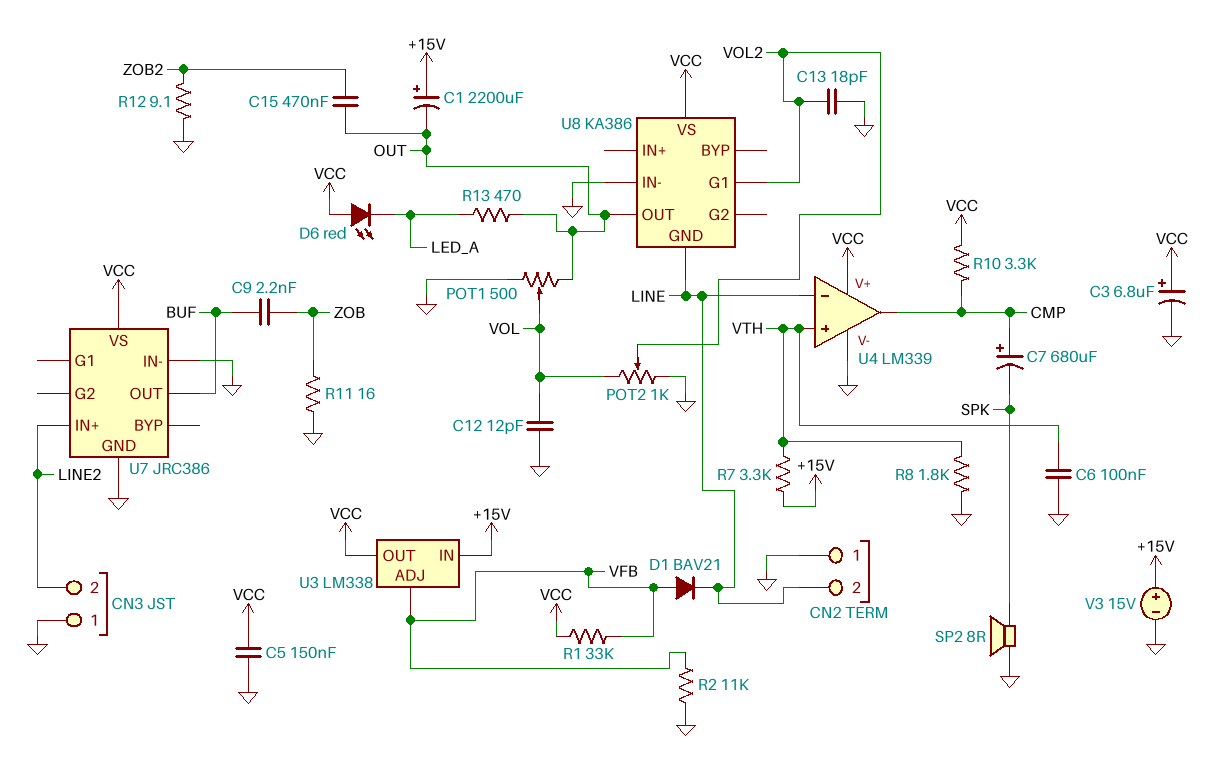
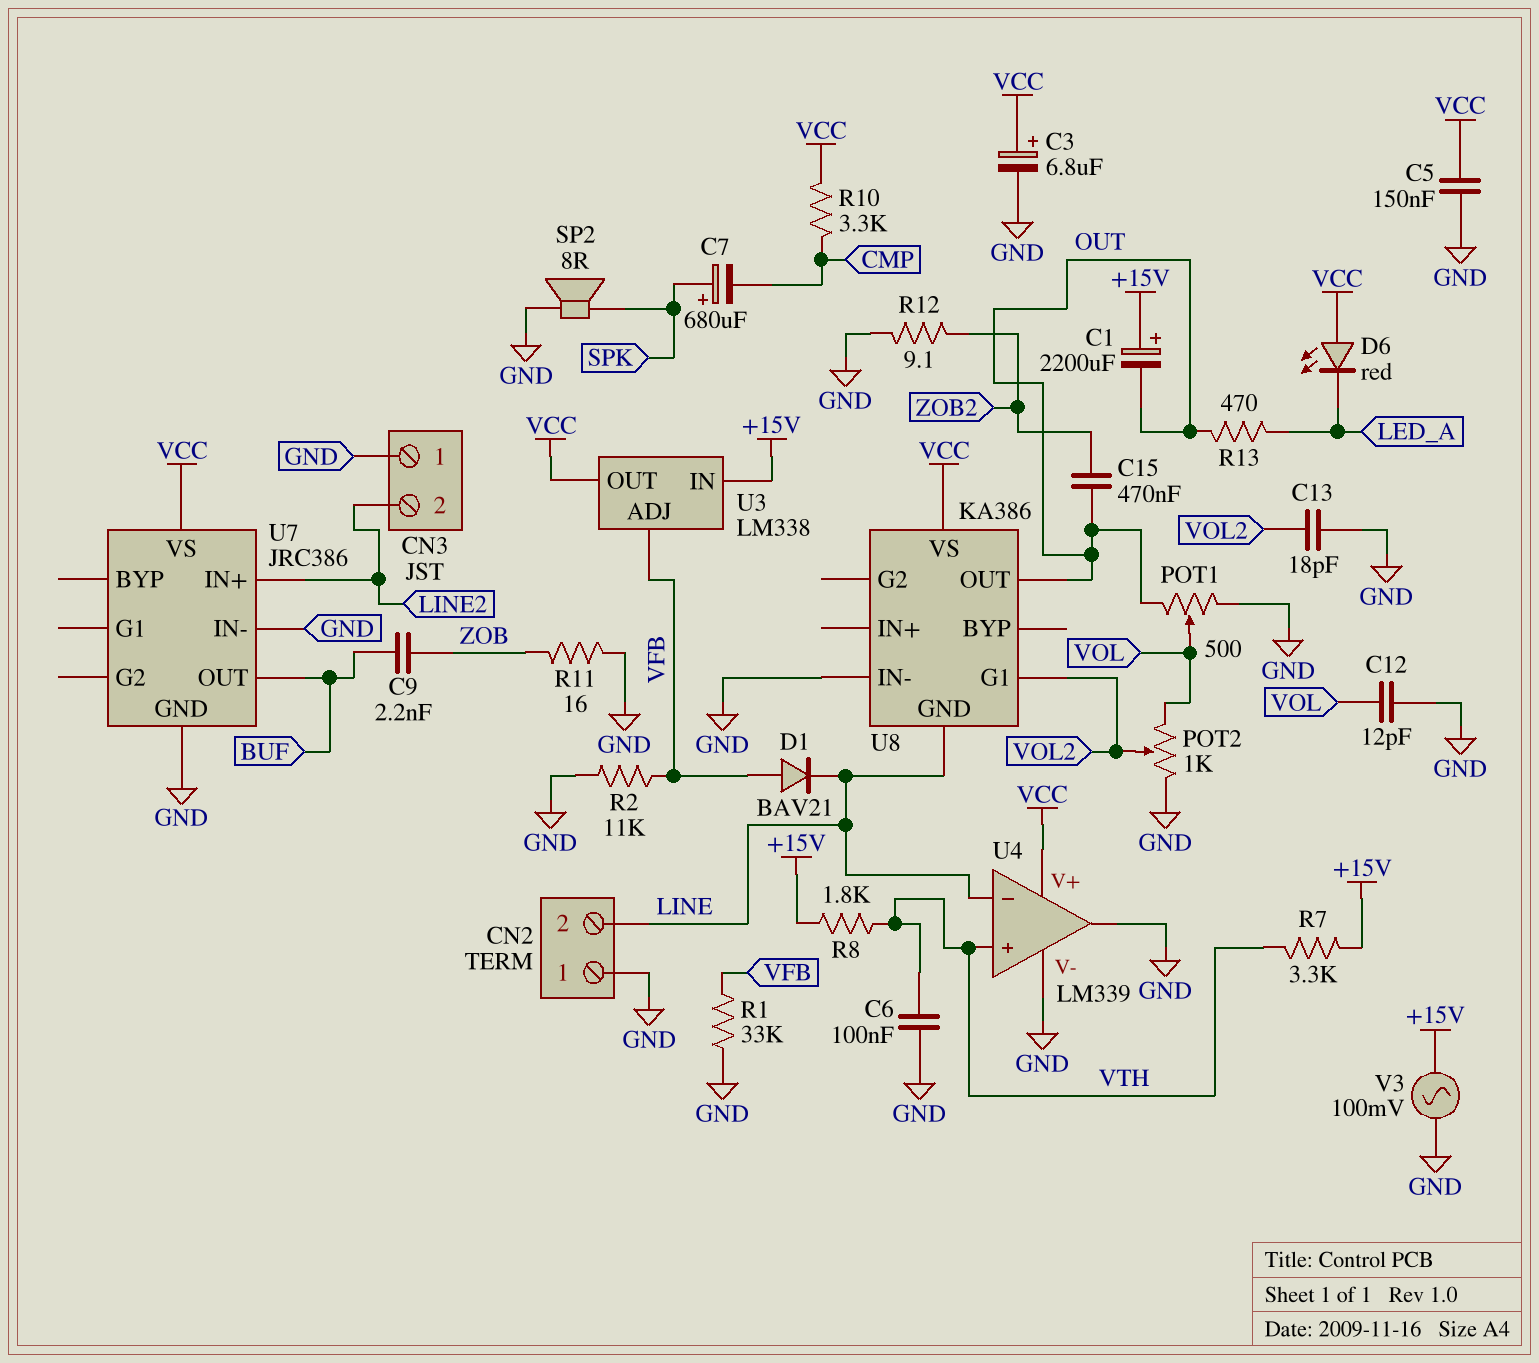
C7: 680uF (plus CMP, minus SPK) -> 680uF (plus SPK, minus CMP)
R1: 33k (VCC, VFB) -> 33k (GND, VFB)
R8: 1.8k (GND, VTH) -> 1.8k (+15V, VTH)
U4 pin out: CMP -> GND
V3: 15V (plus +15V, minus GND) -> AC 100mV (+15V, GND)

